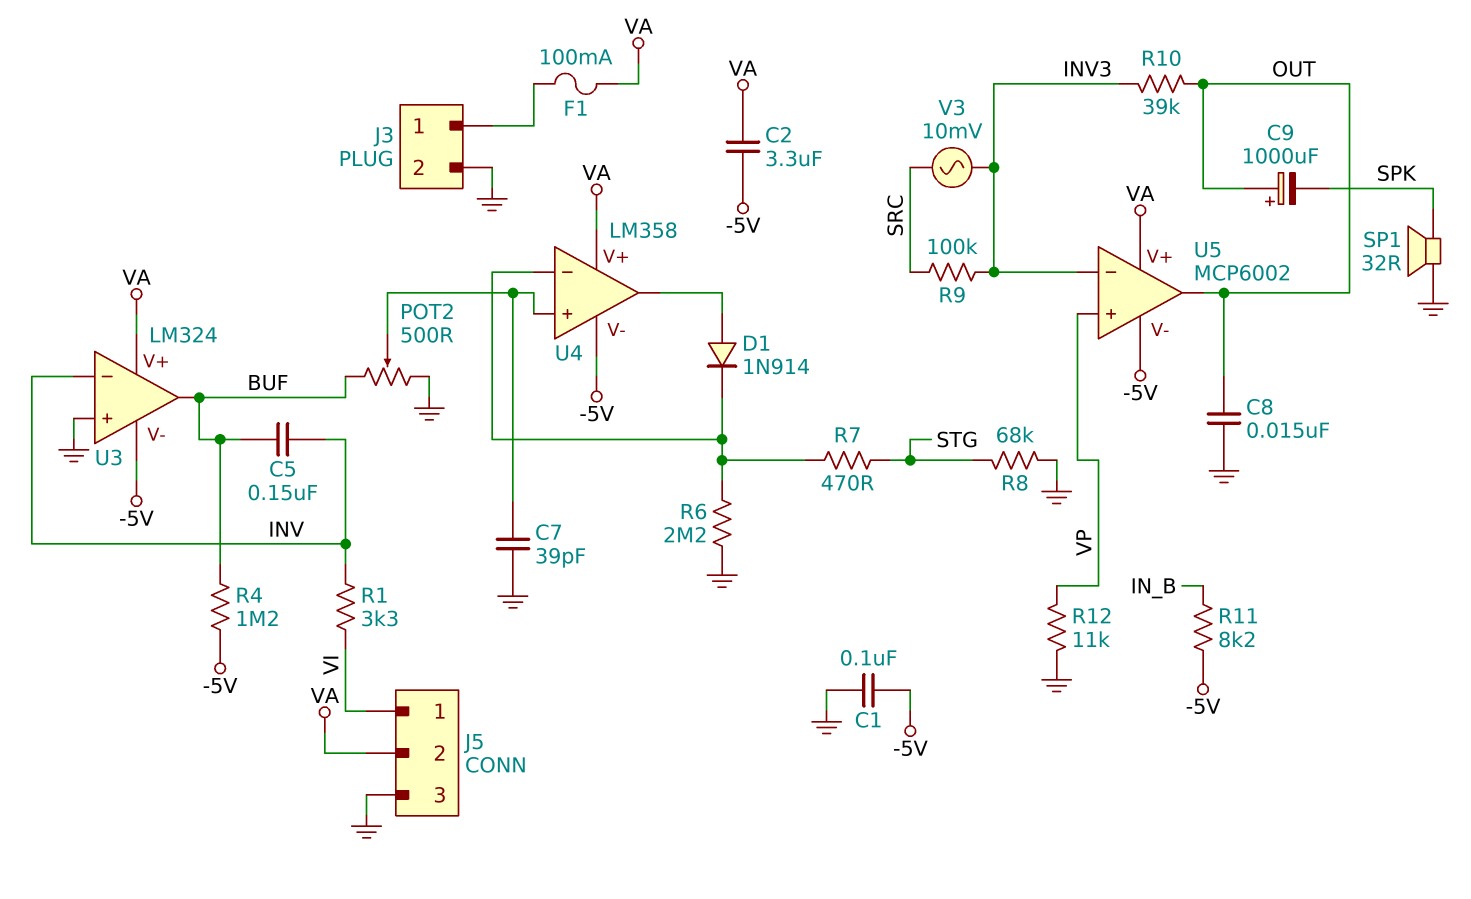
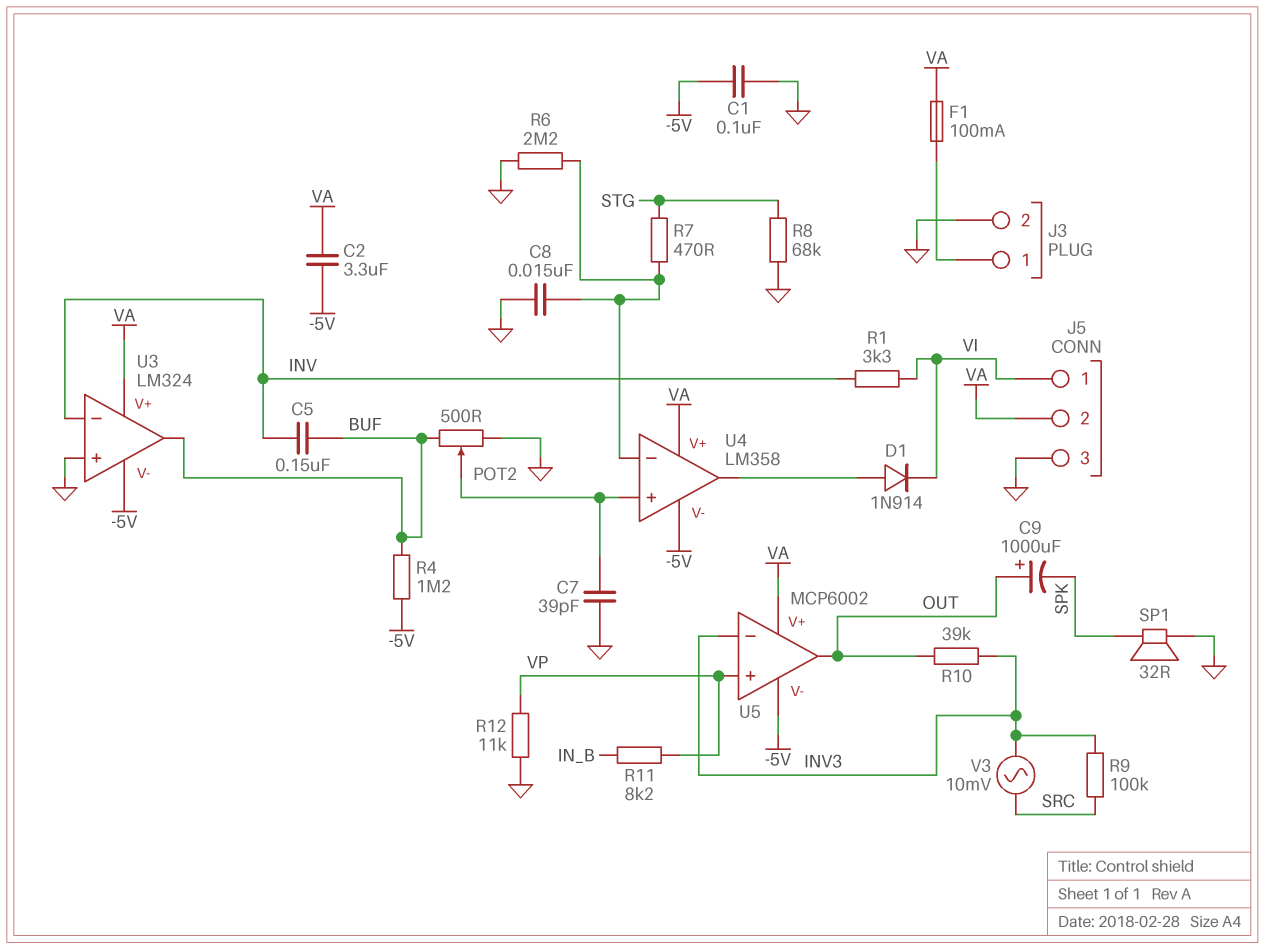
C8: 15nF (GND, OUT) -> 15nF (GND, U4/in-)
D1: diode 1N914 (A U4/out, K U4/in-) -> diode 1N914 (A U4/out, K VI)
R11: 8.2k (-5V, IN_B) -> 8.2k (IN_B, VP)

